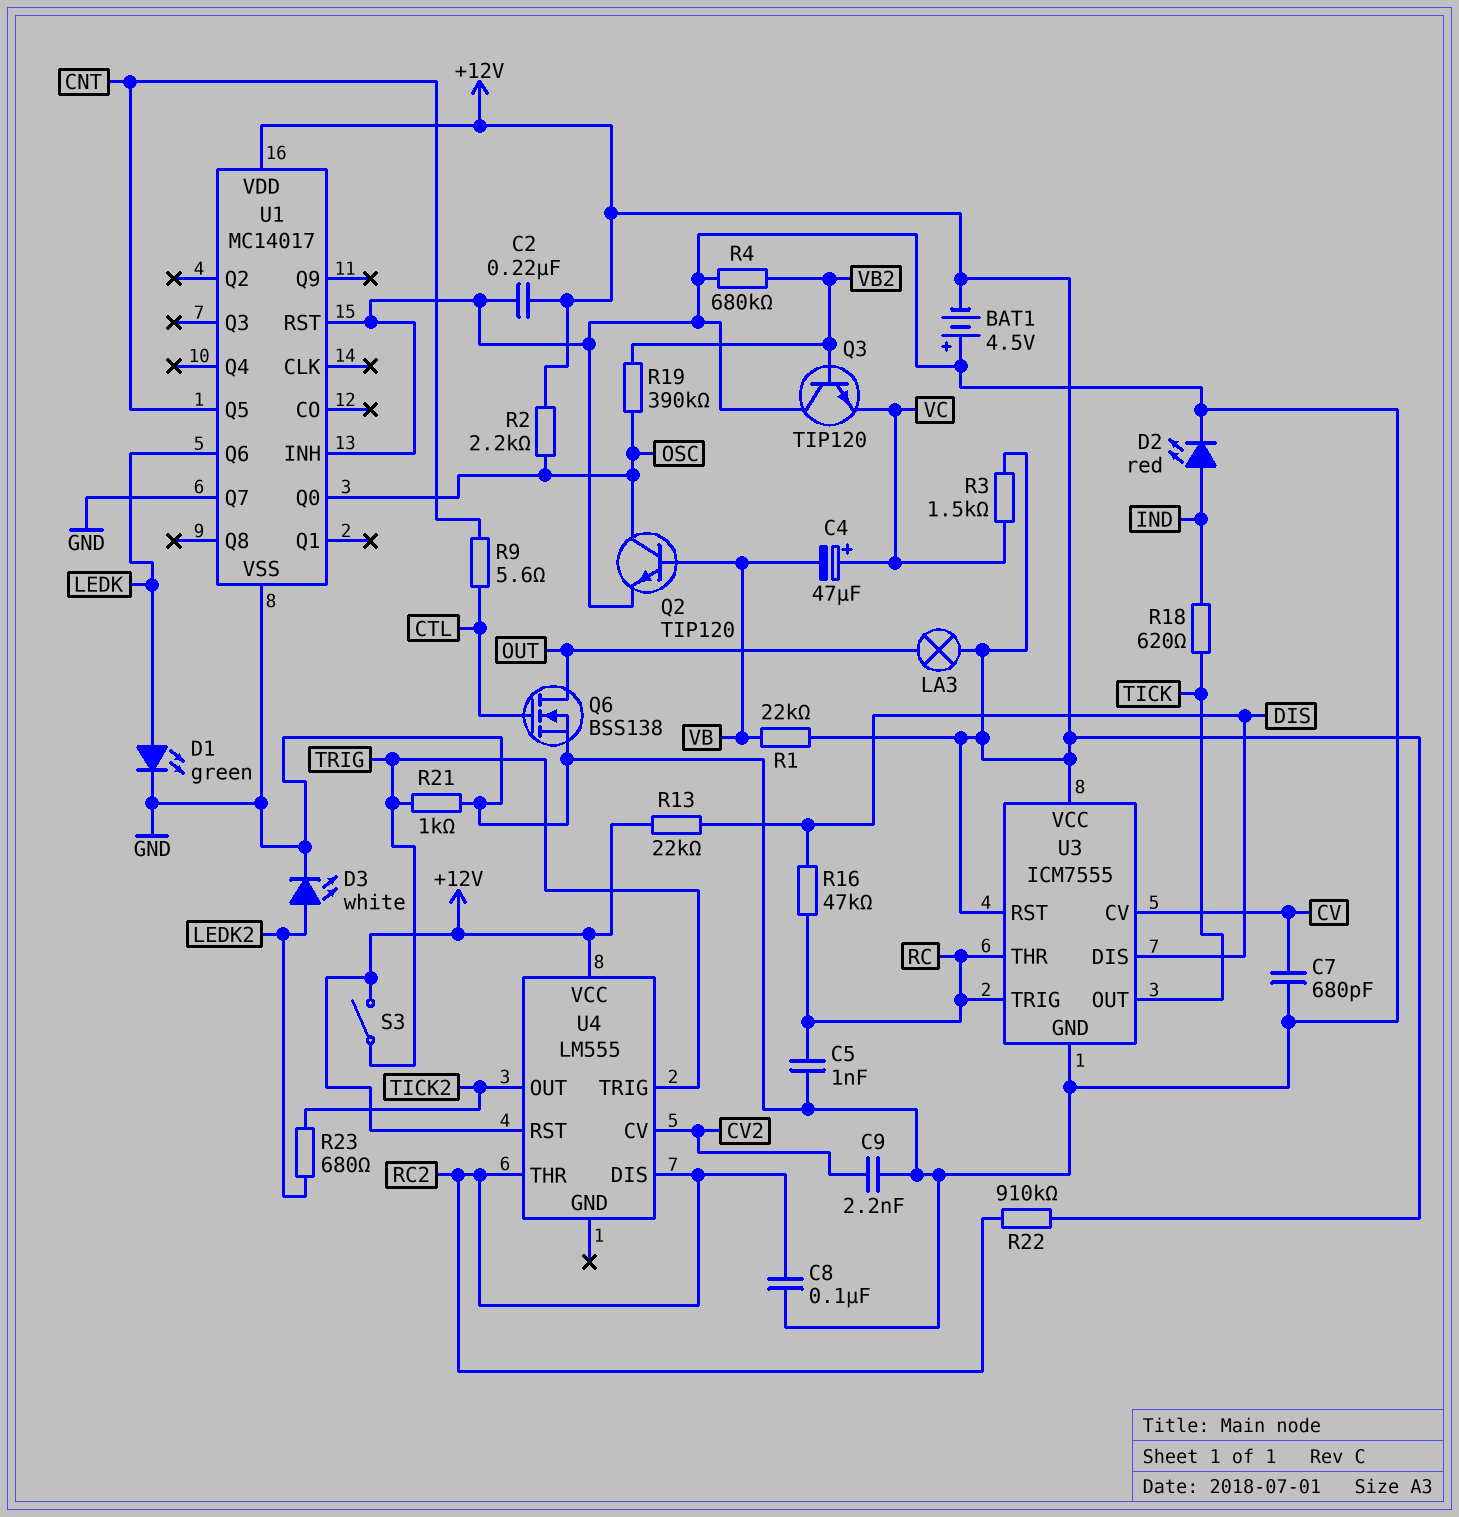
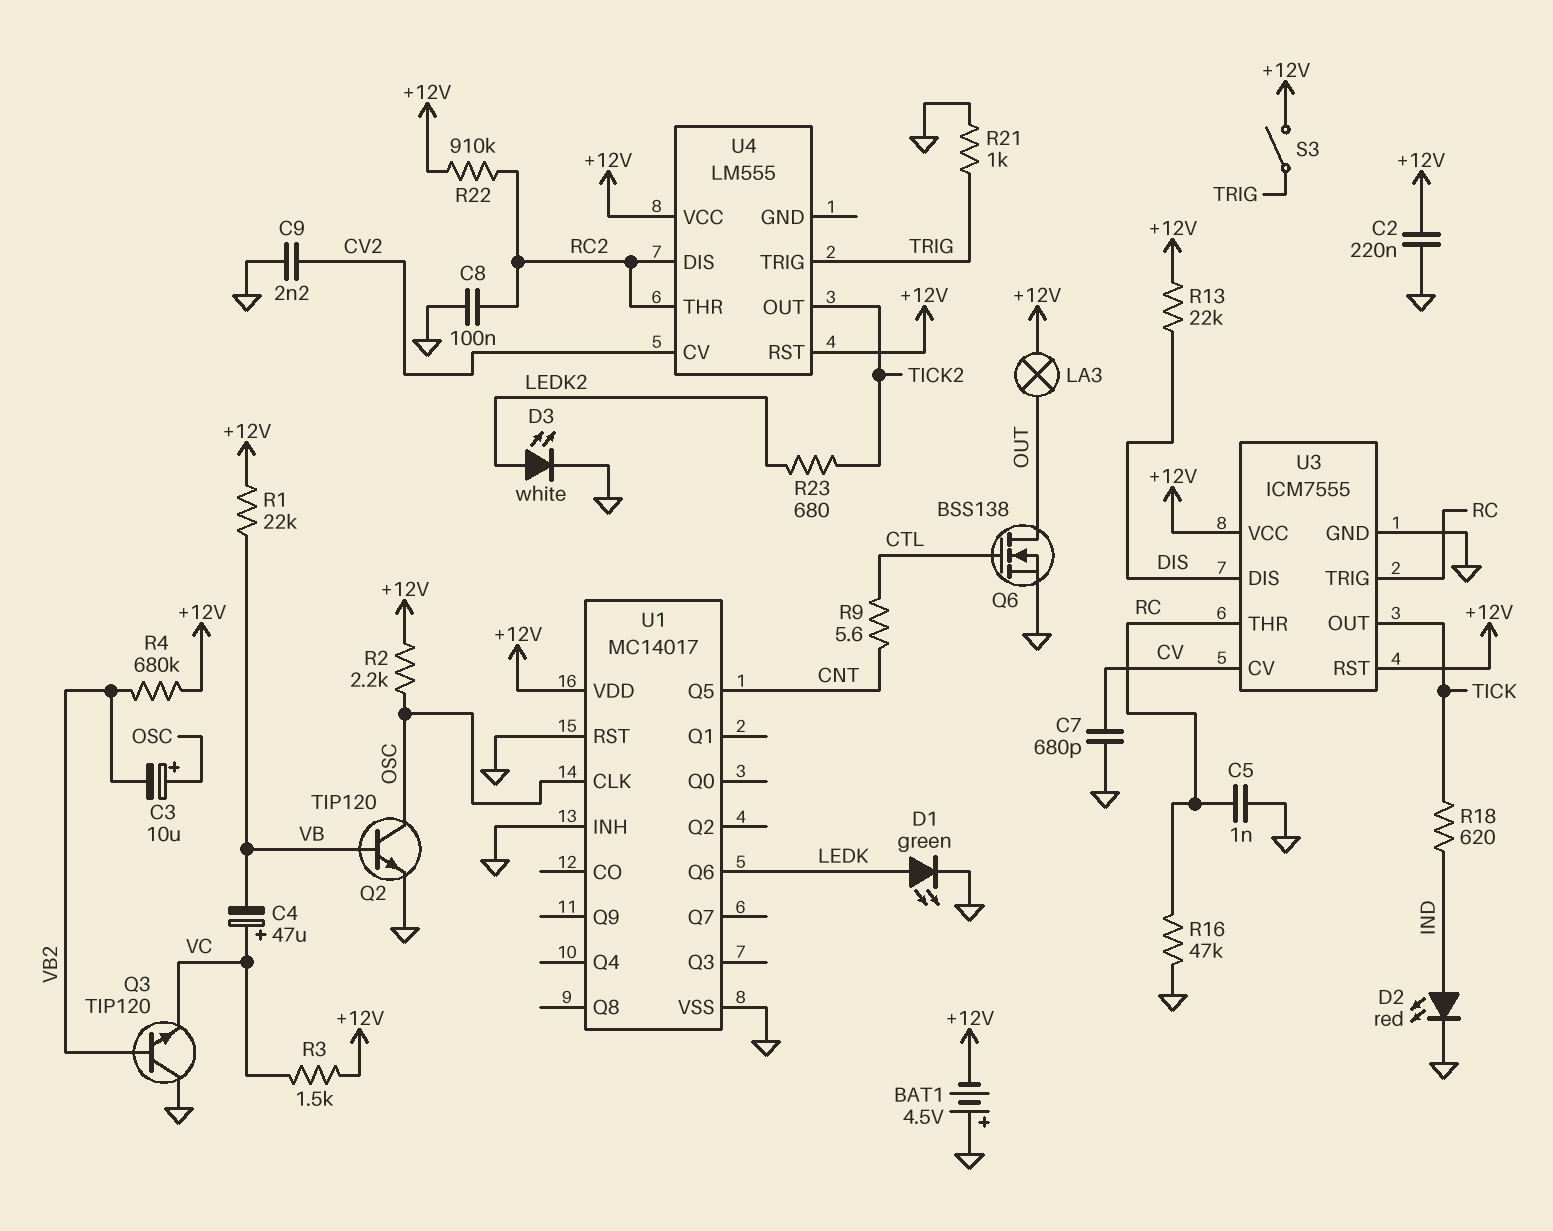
C3: none -> 10uF (plus OSC, minus VB2)
R4: 680k (GND, VB2) -> 680k (+12V, VB2)
R16: 47k (DIS, RC) -> 47k (GND, RC)
R19: 390k (OSC, VB2) -> none
U1 pin CLK: none -> OSC
U1 pin Q0: OSC -> none
U1 pin Q7: GND -> none

